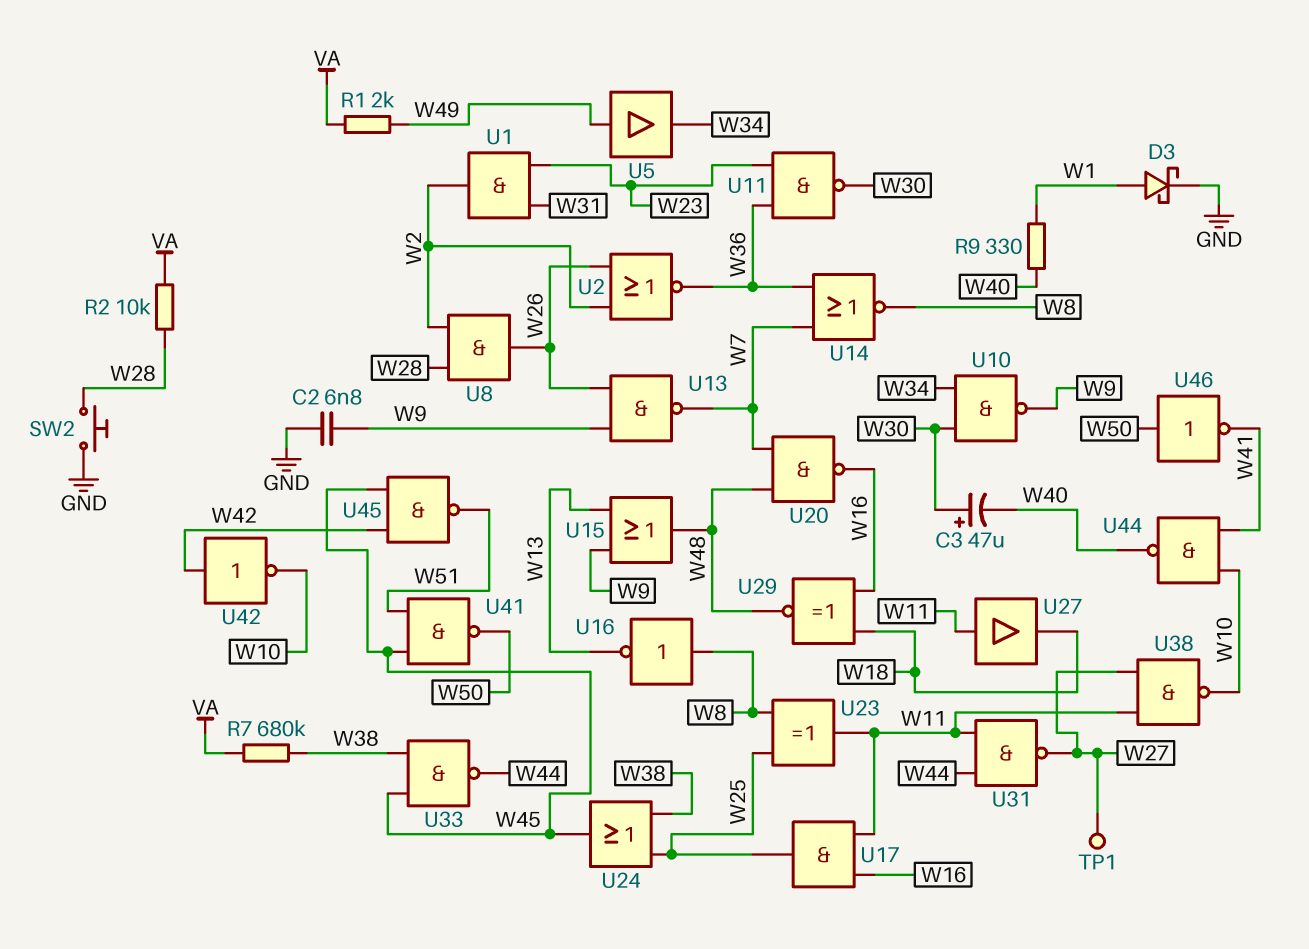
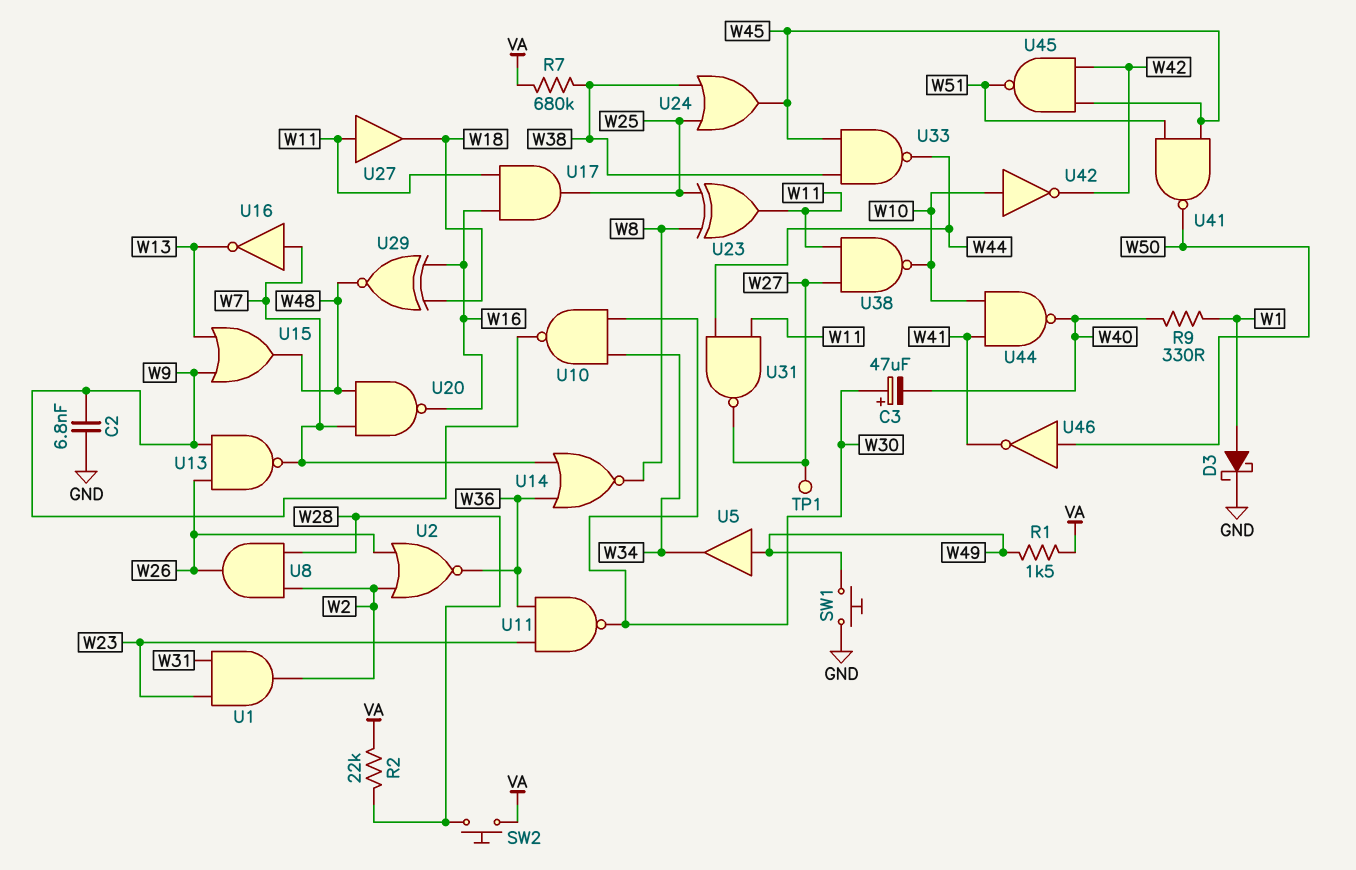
R1: 2k (VA, W49) -> 1.5k (VA, W49)
R2: 10k (VA, W28) -> 22k (VA, W28)
SW1: none -> button (GND, W49)
SW2: button (GND, W28) -> button (VA, W28)
U16: NOT (in W8, out W13) -> NOT (in W7, out W13)
U42: NOT (in W42, out W10) -> NOT (in W10, out W42)

